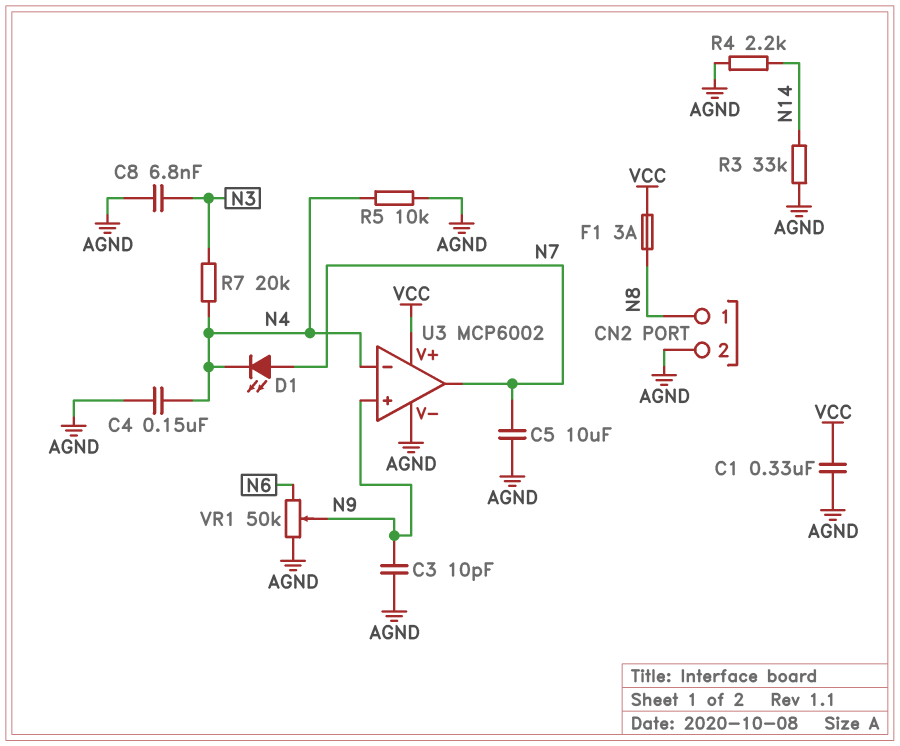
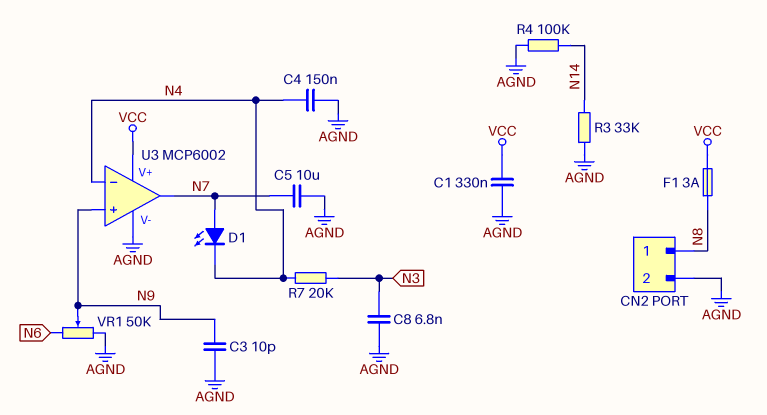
R4: 2.2k (AGND, N14) -> 100k (AGND, N14)
R5: 10k (AGND, N4) -> none

